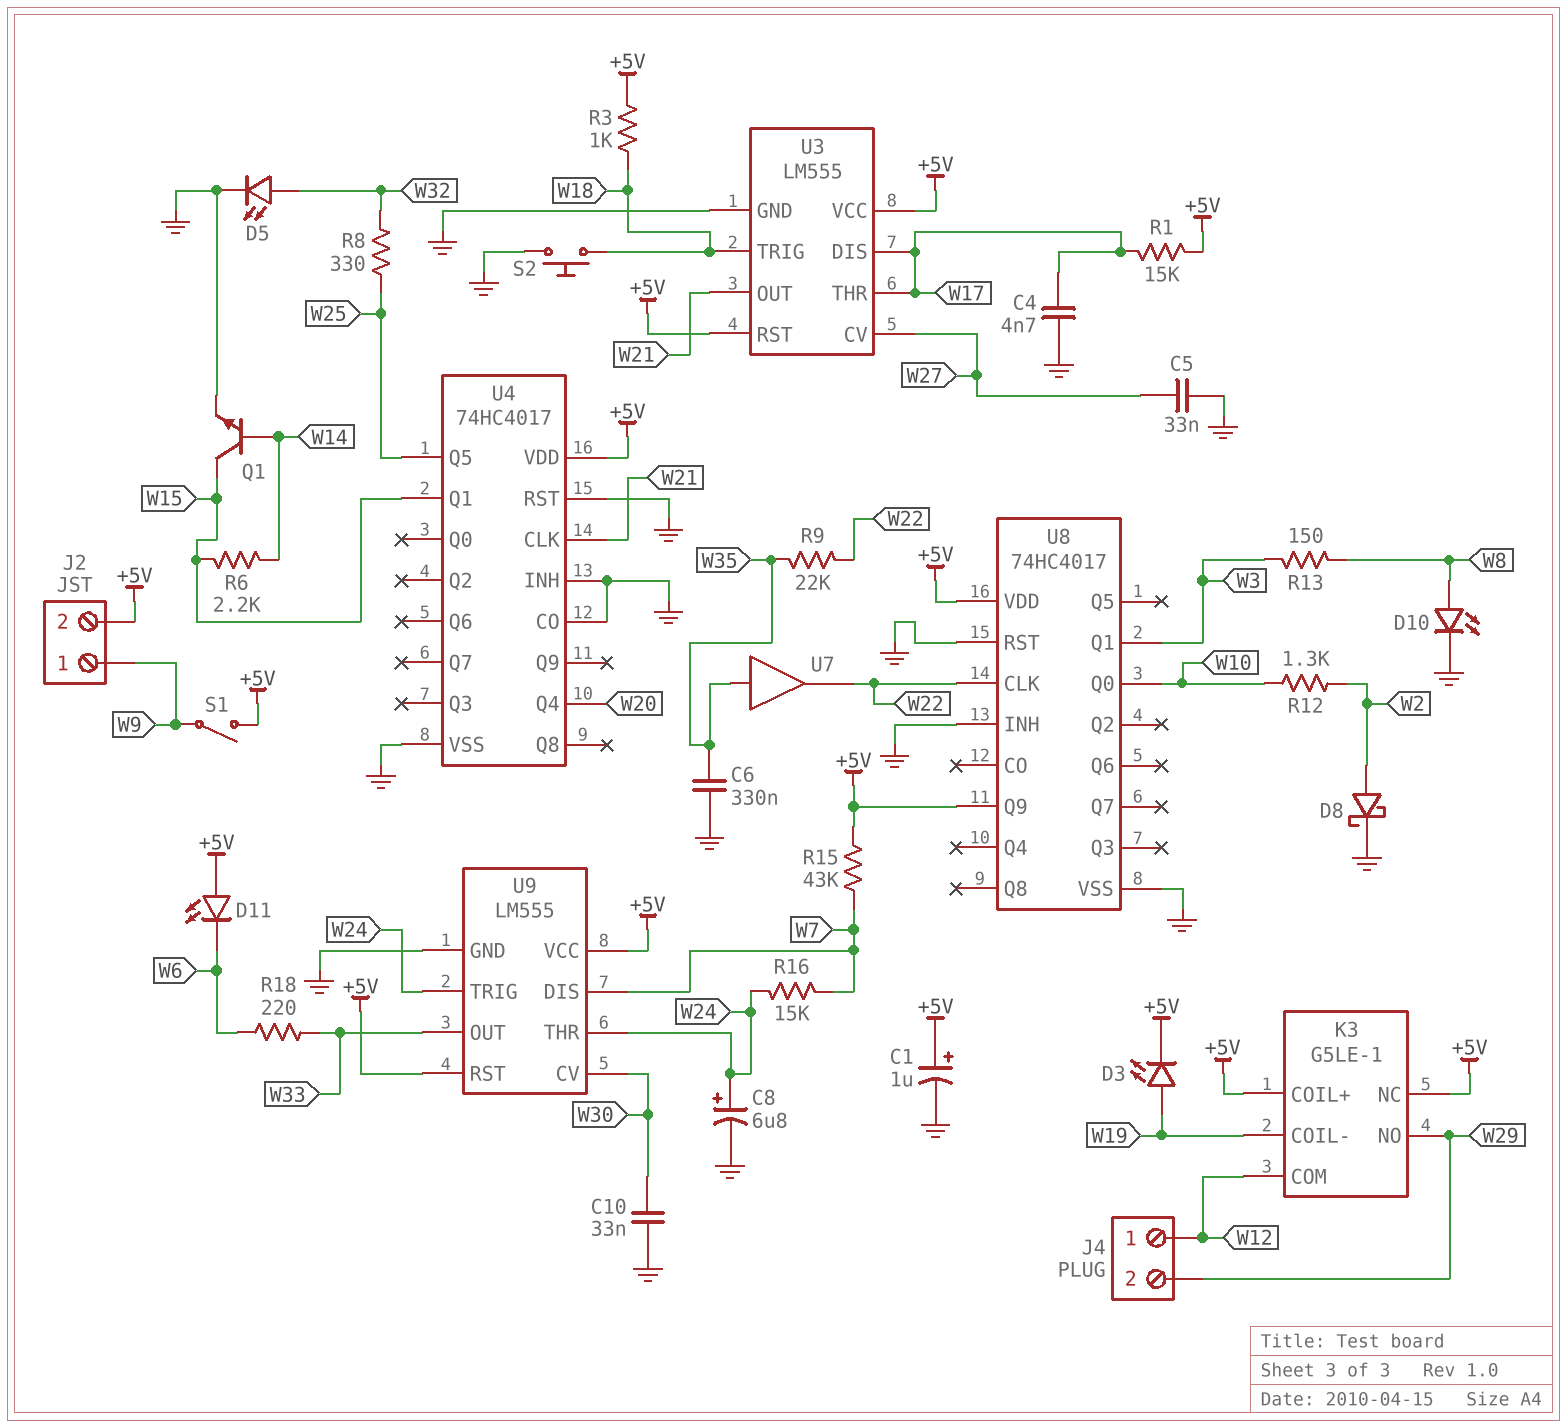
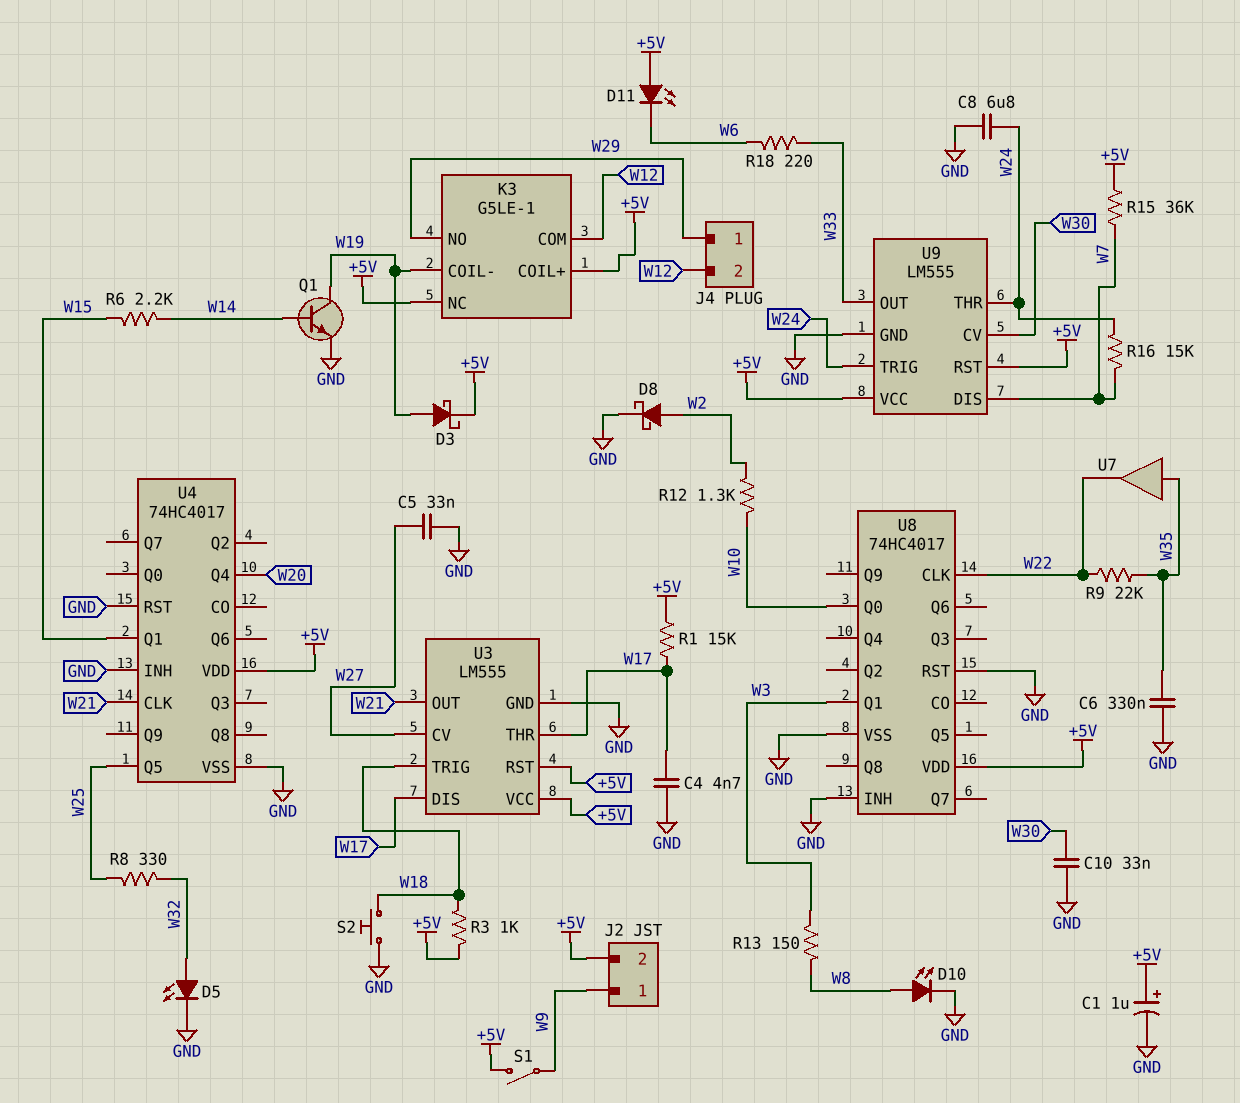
C8: 6.8uF (plus W24, minus GND) -> 6.8uF (GND, W24)
D3: LED (A W19, K +5V) -> schottky (A W19, K +5V)
J4 pin 1: W12 -> W29
J4 pin 2: W29 -> W12
Q1: NPN (B W14, C W15, E GND) -> NPN (B W14, C W19, E GND)
R15: 43k (+5V, W7) -> 36k (+5V, W7)
U4 pin CO: GND -> none
U8 pin Q9: +5V -> none

